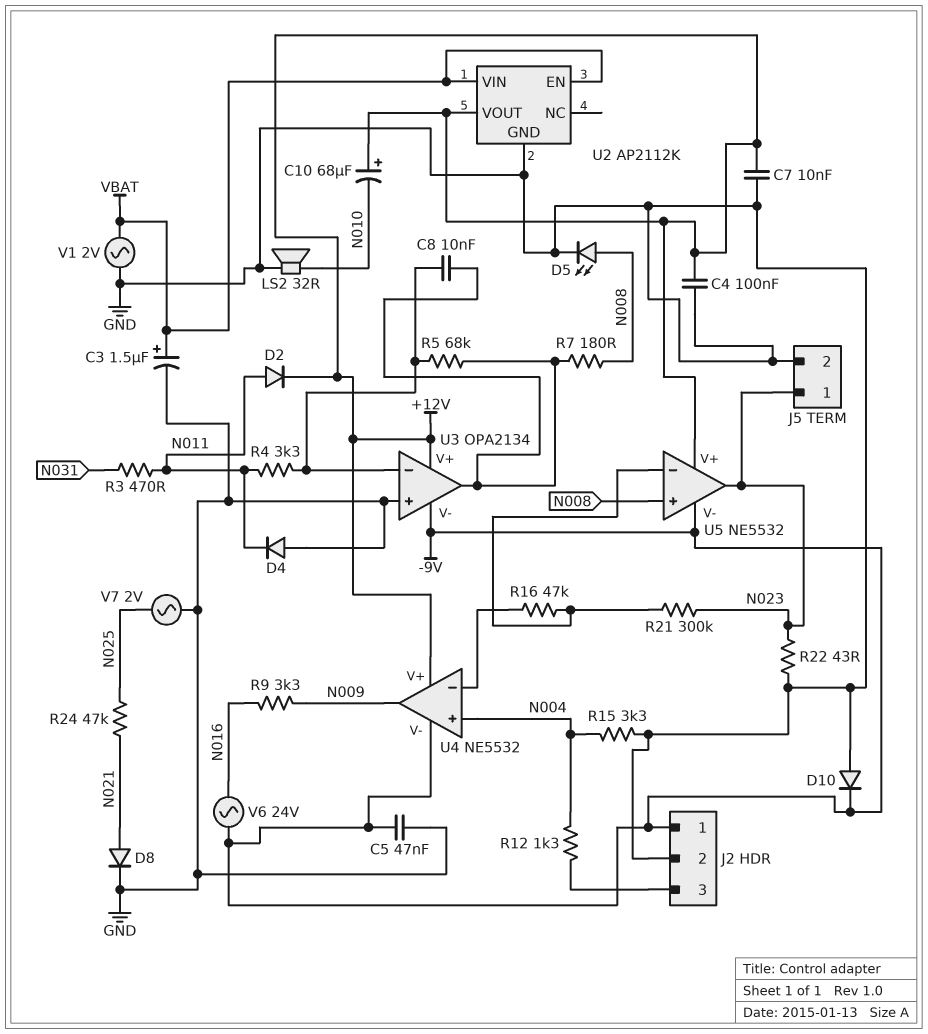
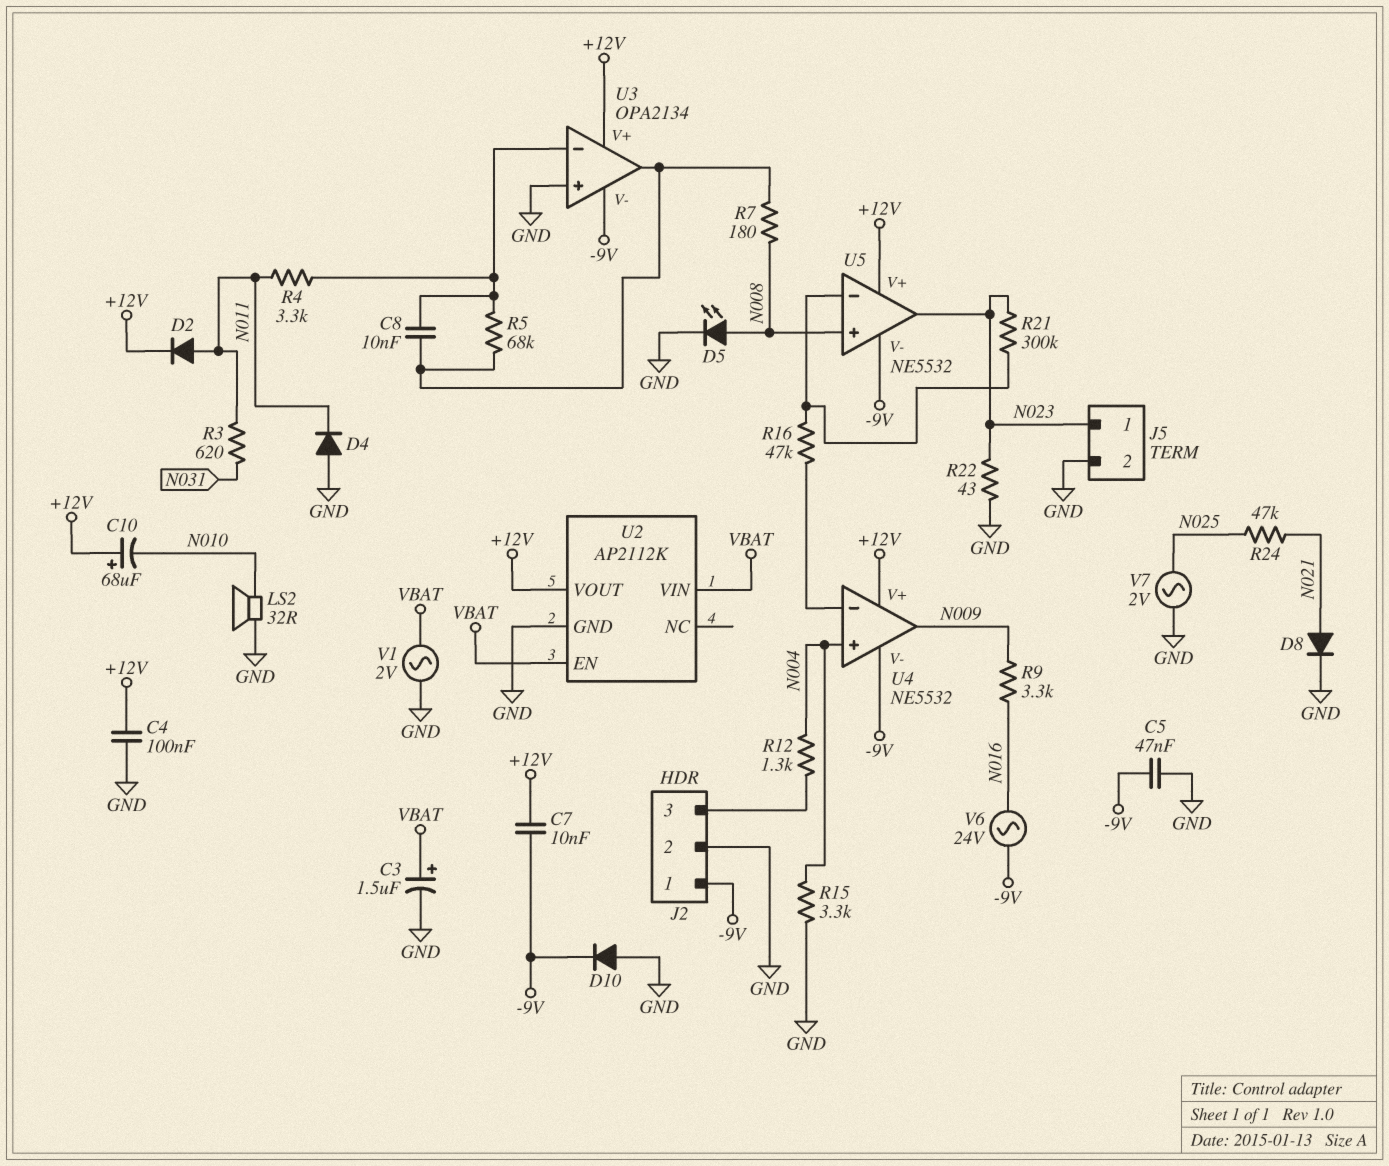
C7: 10nF (+12V, GND) -> 10nF (+12V, -9V)
R3: 470 (N011, N031) -> 620 (N011, N031)

